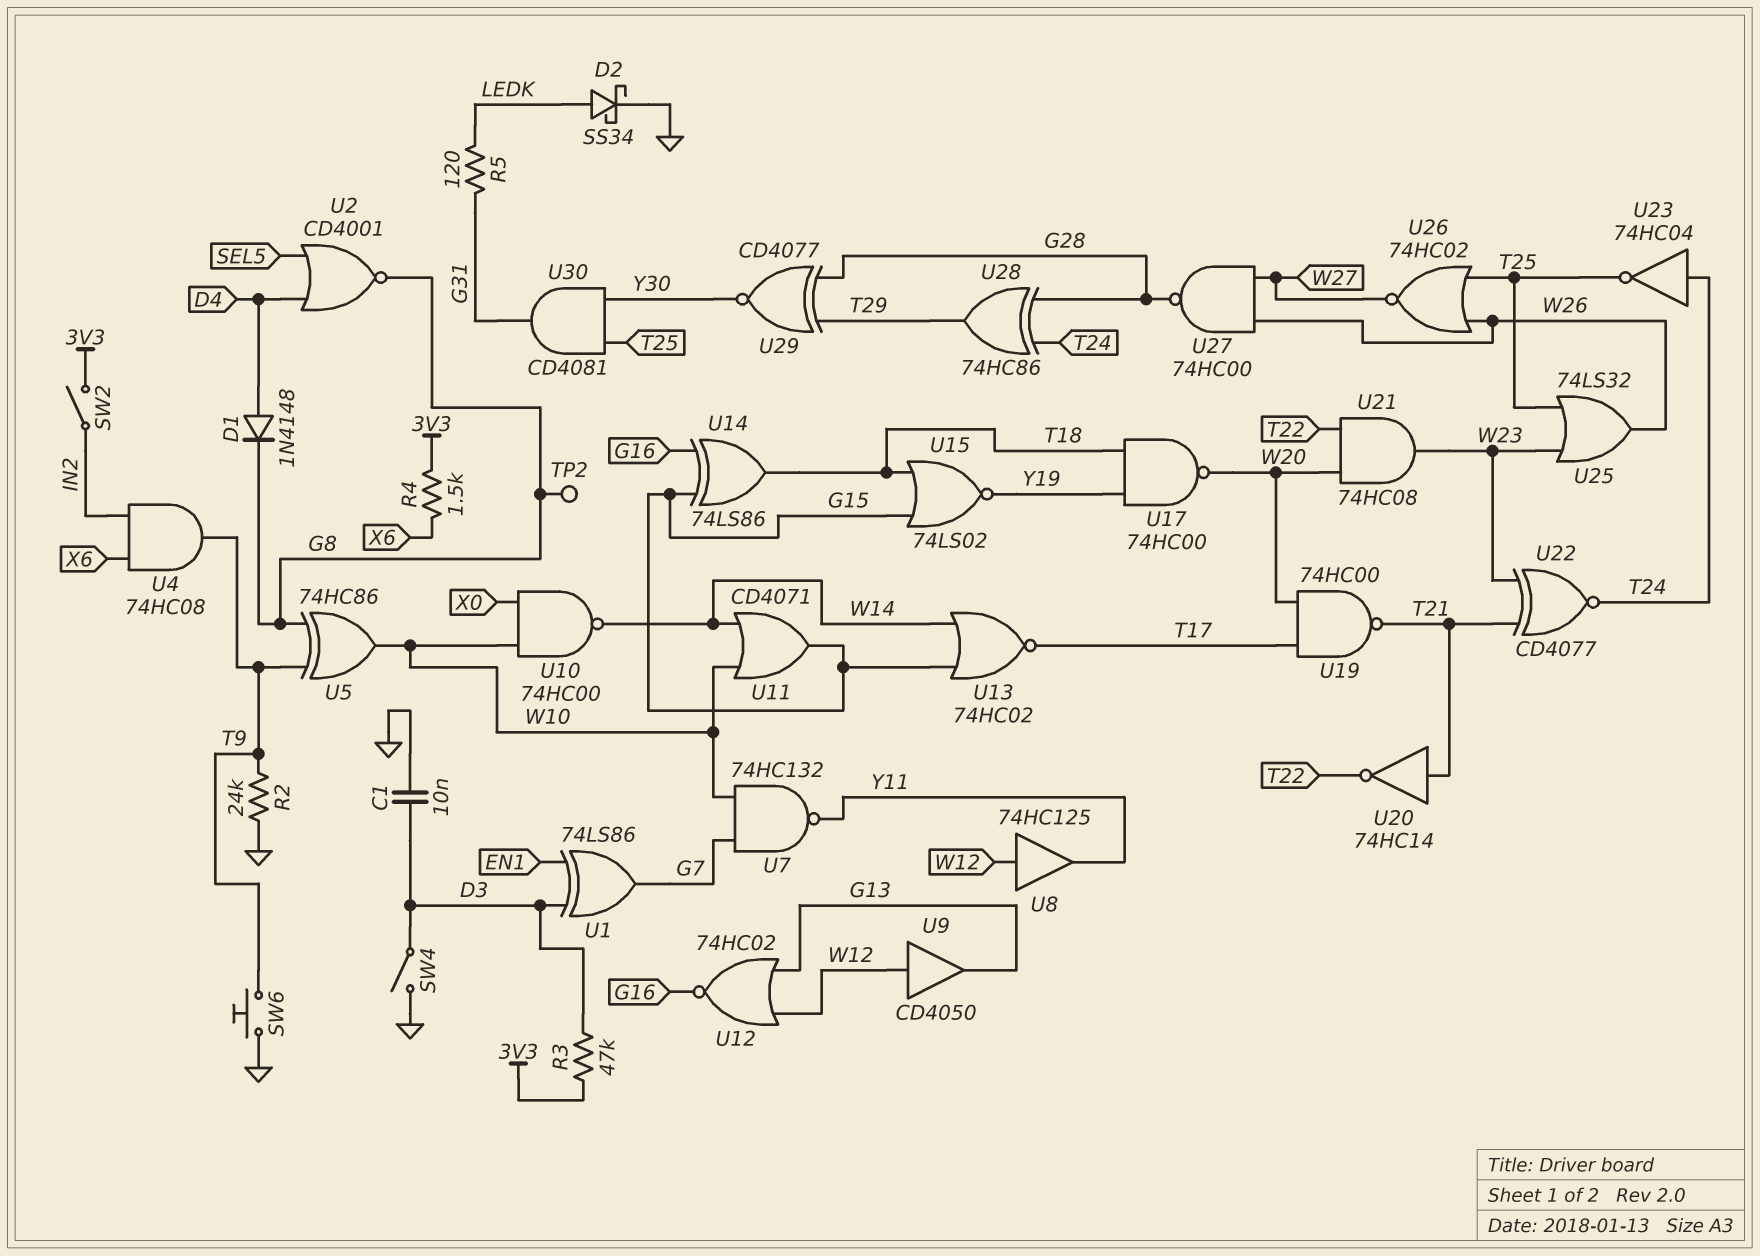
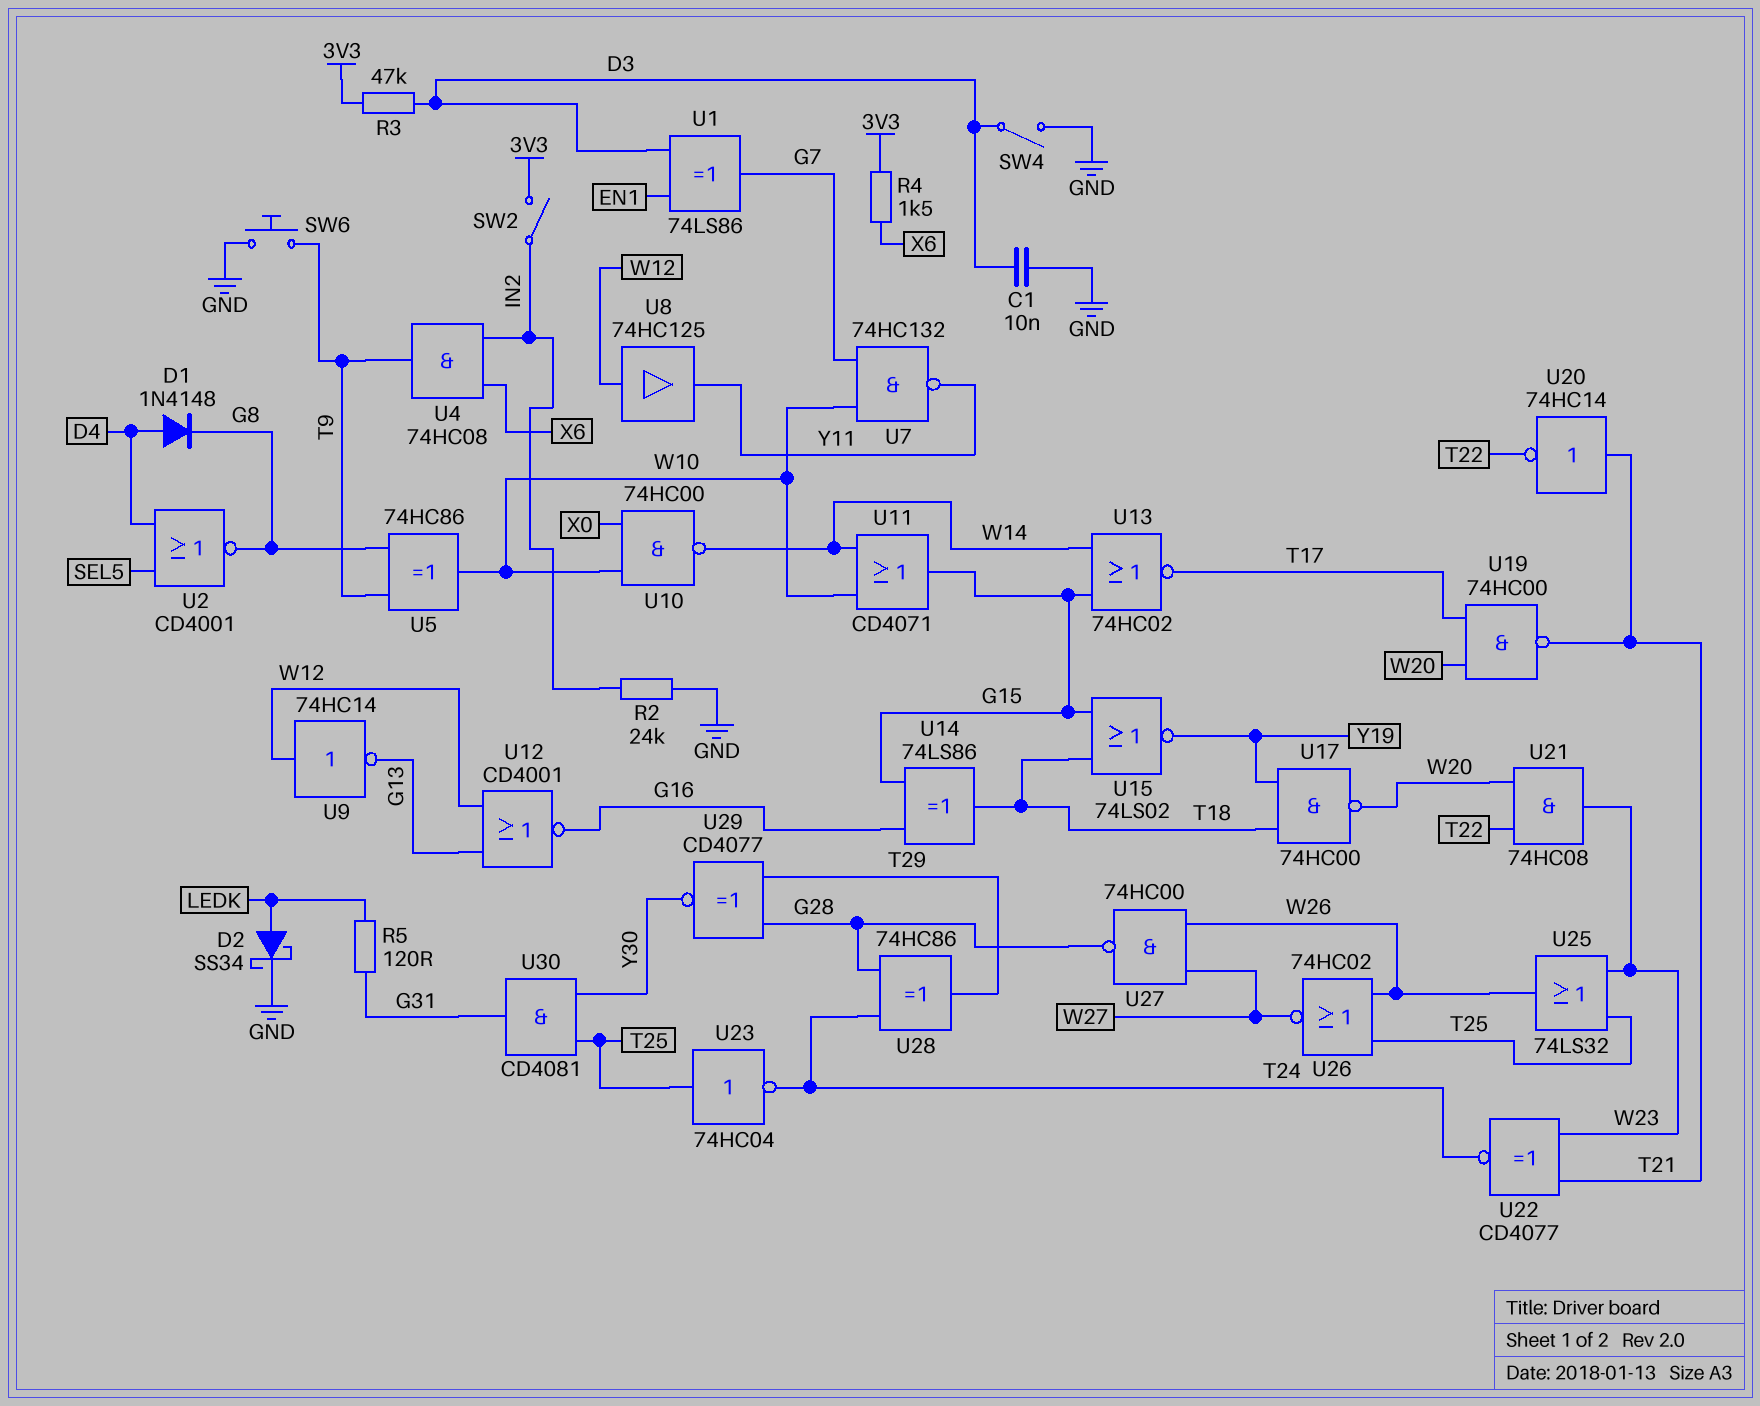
R2: 24k (GND, T9) -> 24k (GND, IN2)
TP2: test point (G8) -> none
U9: buffer CD4050 (in W12, out G13) -> NOT 74HC14 (in W12, out G13)
U12: NOR 74HC02 (in G13, in W12, out G16) -> NOR CD4001 (in G13, in W12, out G16)
U23: NOT 74HC04 (in T24, out T25) -> NOT 74HC04 (in T25, out T24)

